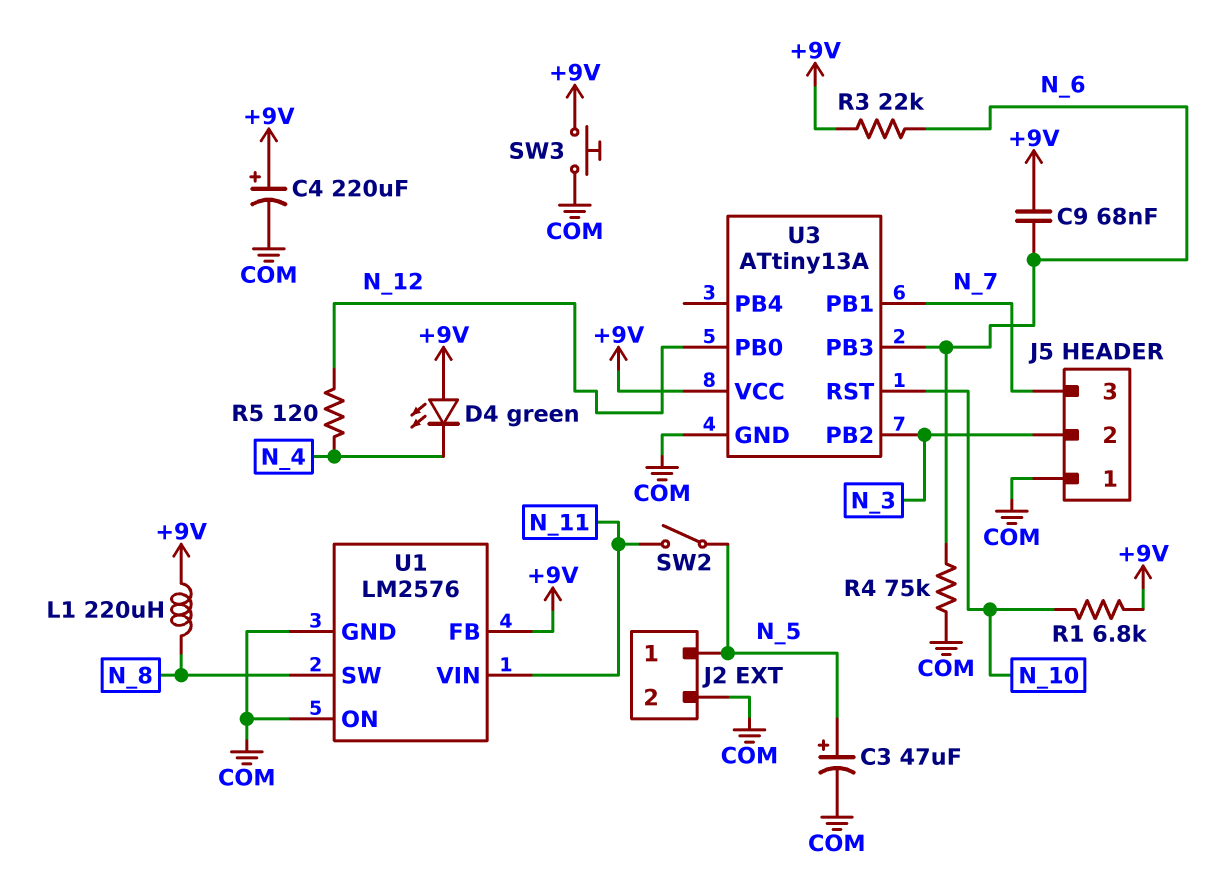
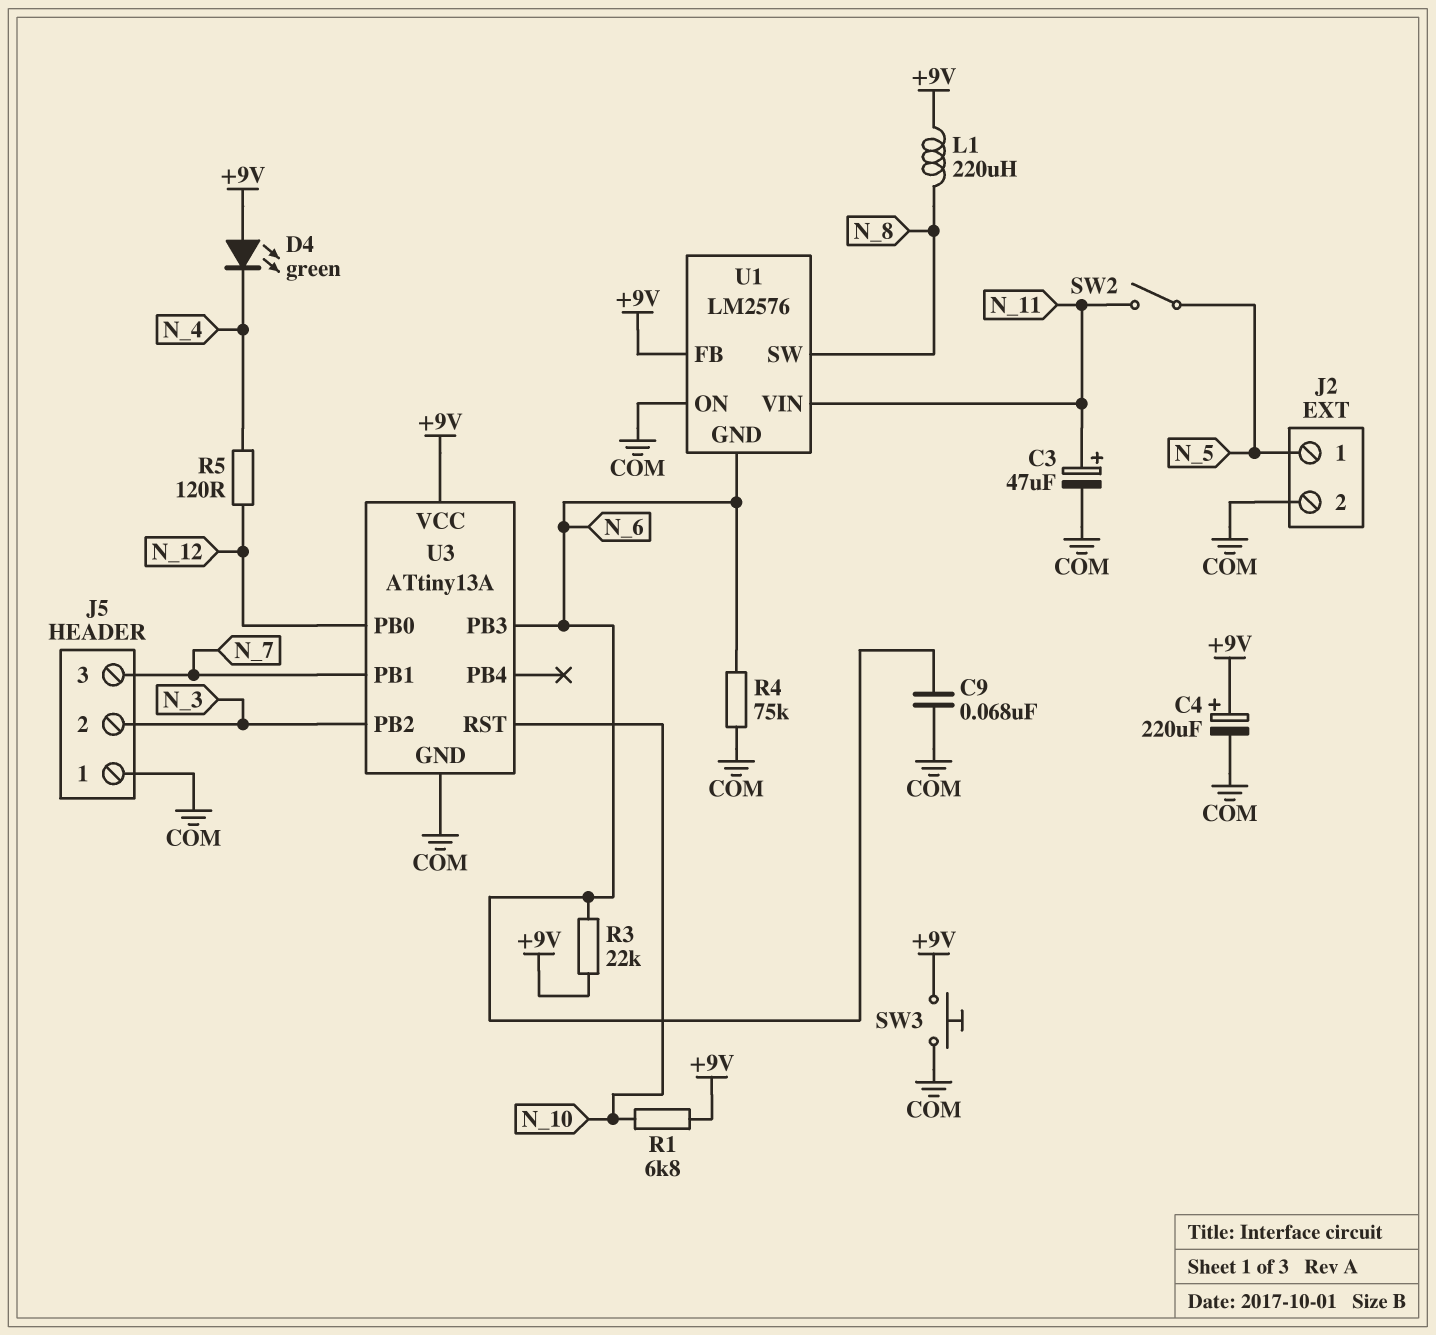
C3: 47uF (plus N_5, minus COM) -> 47uF (plus N_11, minus COM)
C9: 68nF (+9V, N_6) -> 68nF (COM, N_6)
U1 pin GND: COM -> N_6

